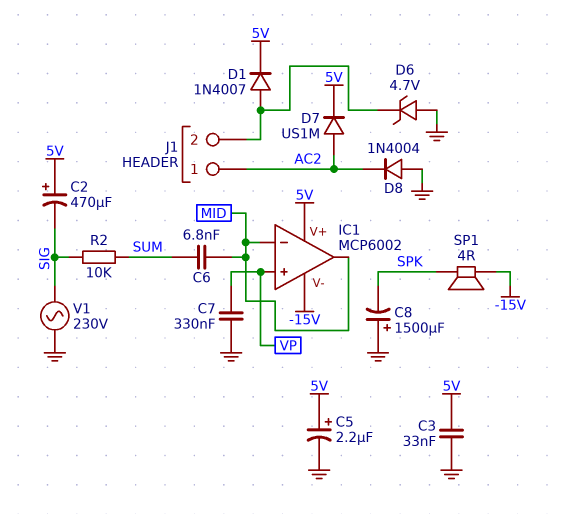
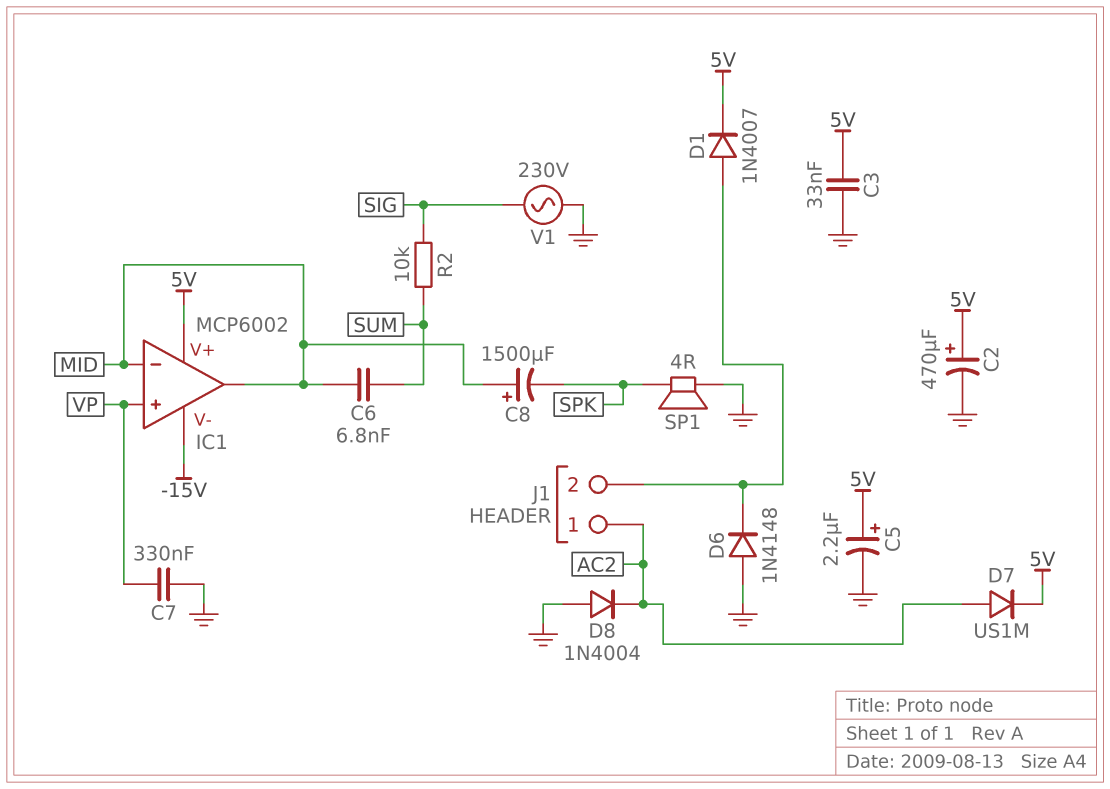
C2: 470uF (plus 5V, minus SIG) -> 470uF (plus 5V, minus GND)
C8: 1500uF (plus GND, minus SPK) -> 1500uF (plus MID, minus SPK)
D6: zener 4.7V (A GND, K J1/2) -> diode 1N4148 (A GND, K J1/2)
SP1: speaker 4R (-15V, SPK) -> speaker 4R (GND, SPK)

